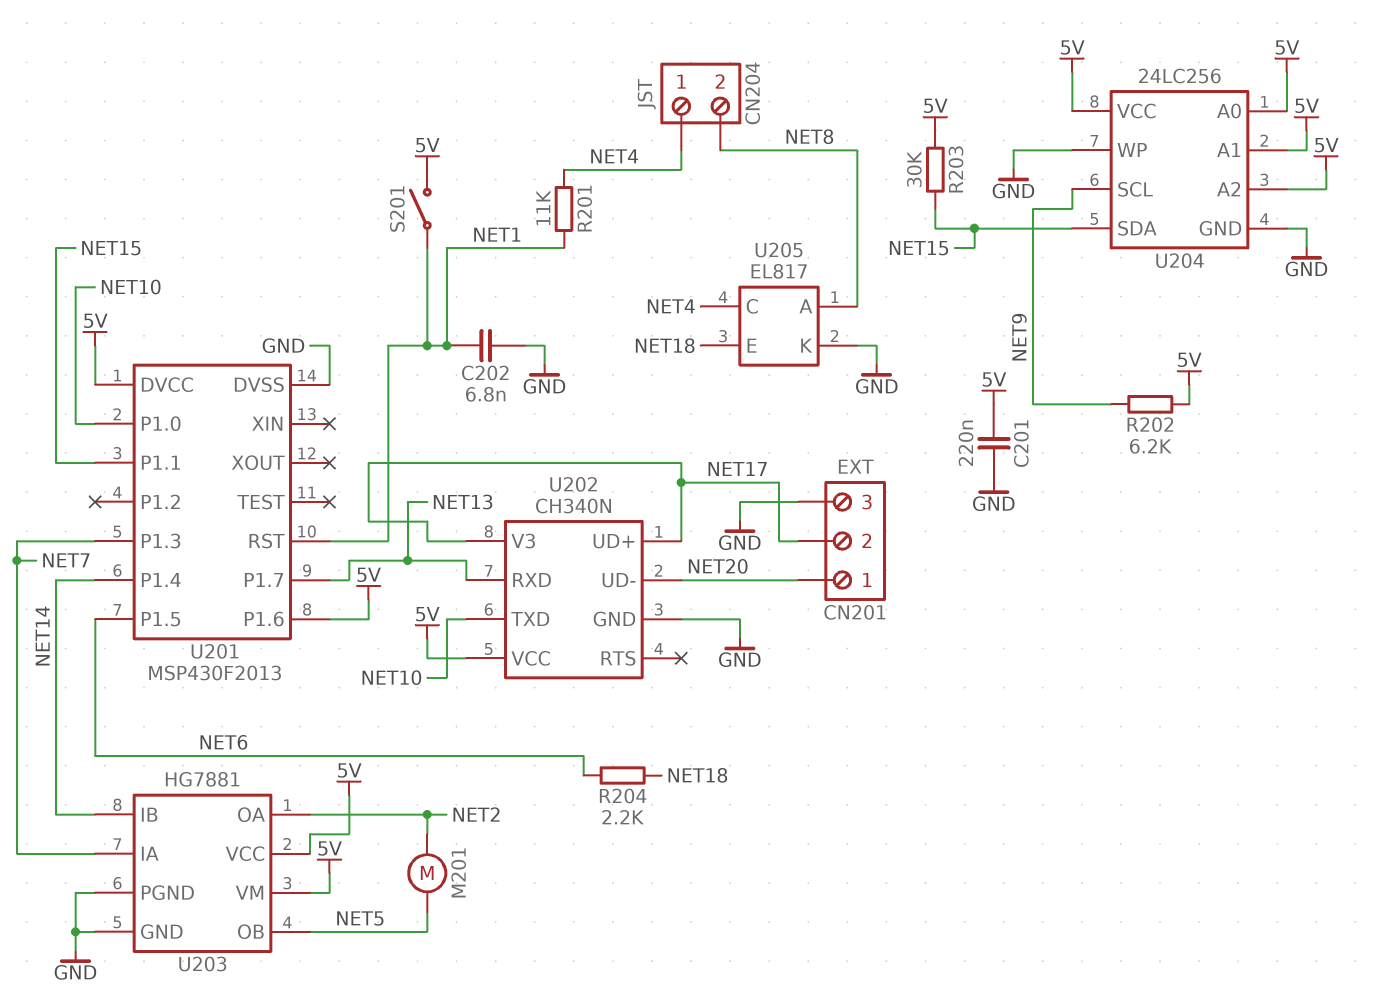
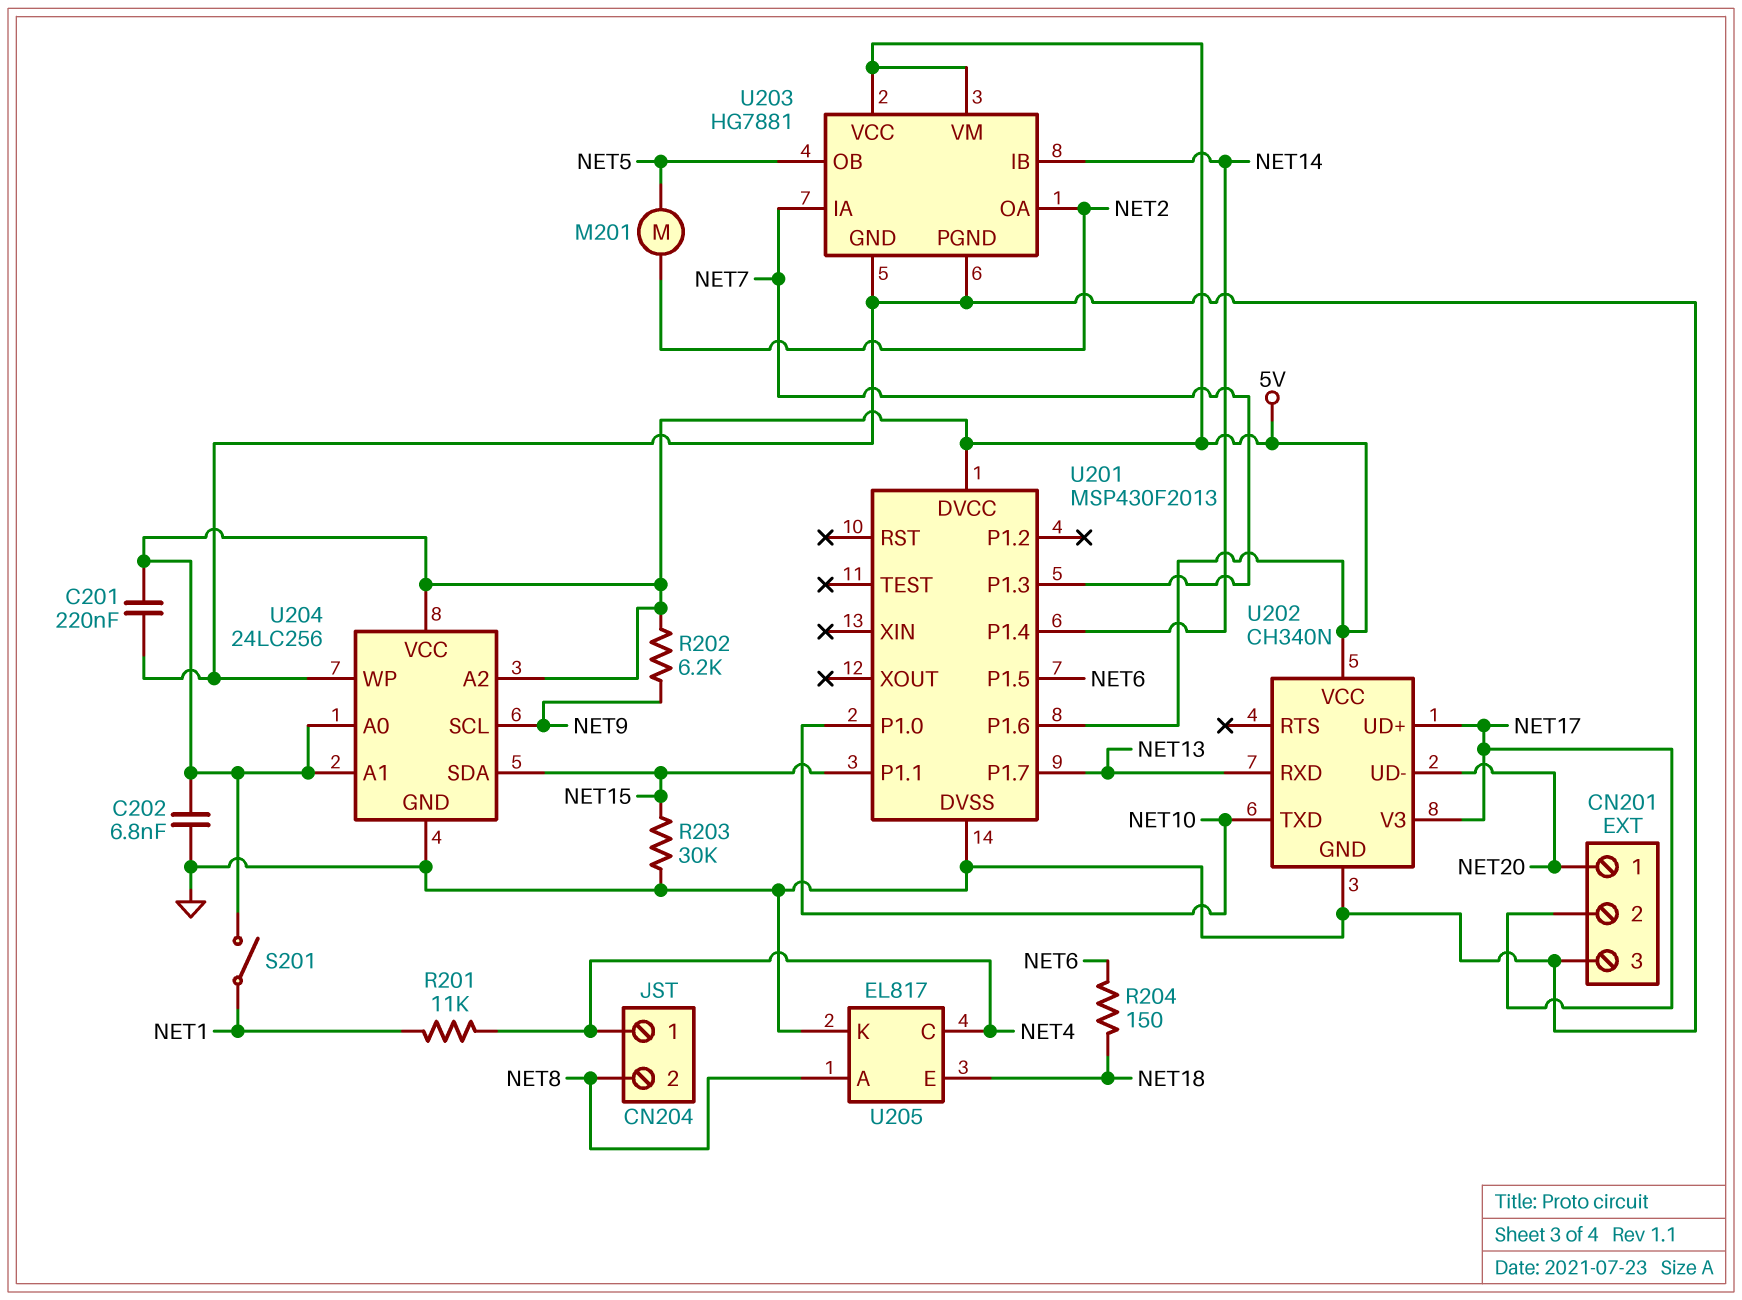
C202: 6.8nF (GND, NET1) -> 6.8nF (5V, GND)
R203: 30k (5V, NET15) -> 30k (GND, NET15)
R204: 2.2k (NET6, NET18) -> 150 (NET6, NET18)
U201 pin RST: NET1 -> none

